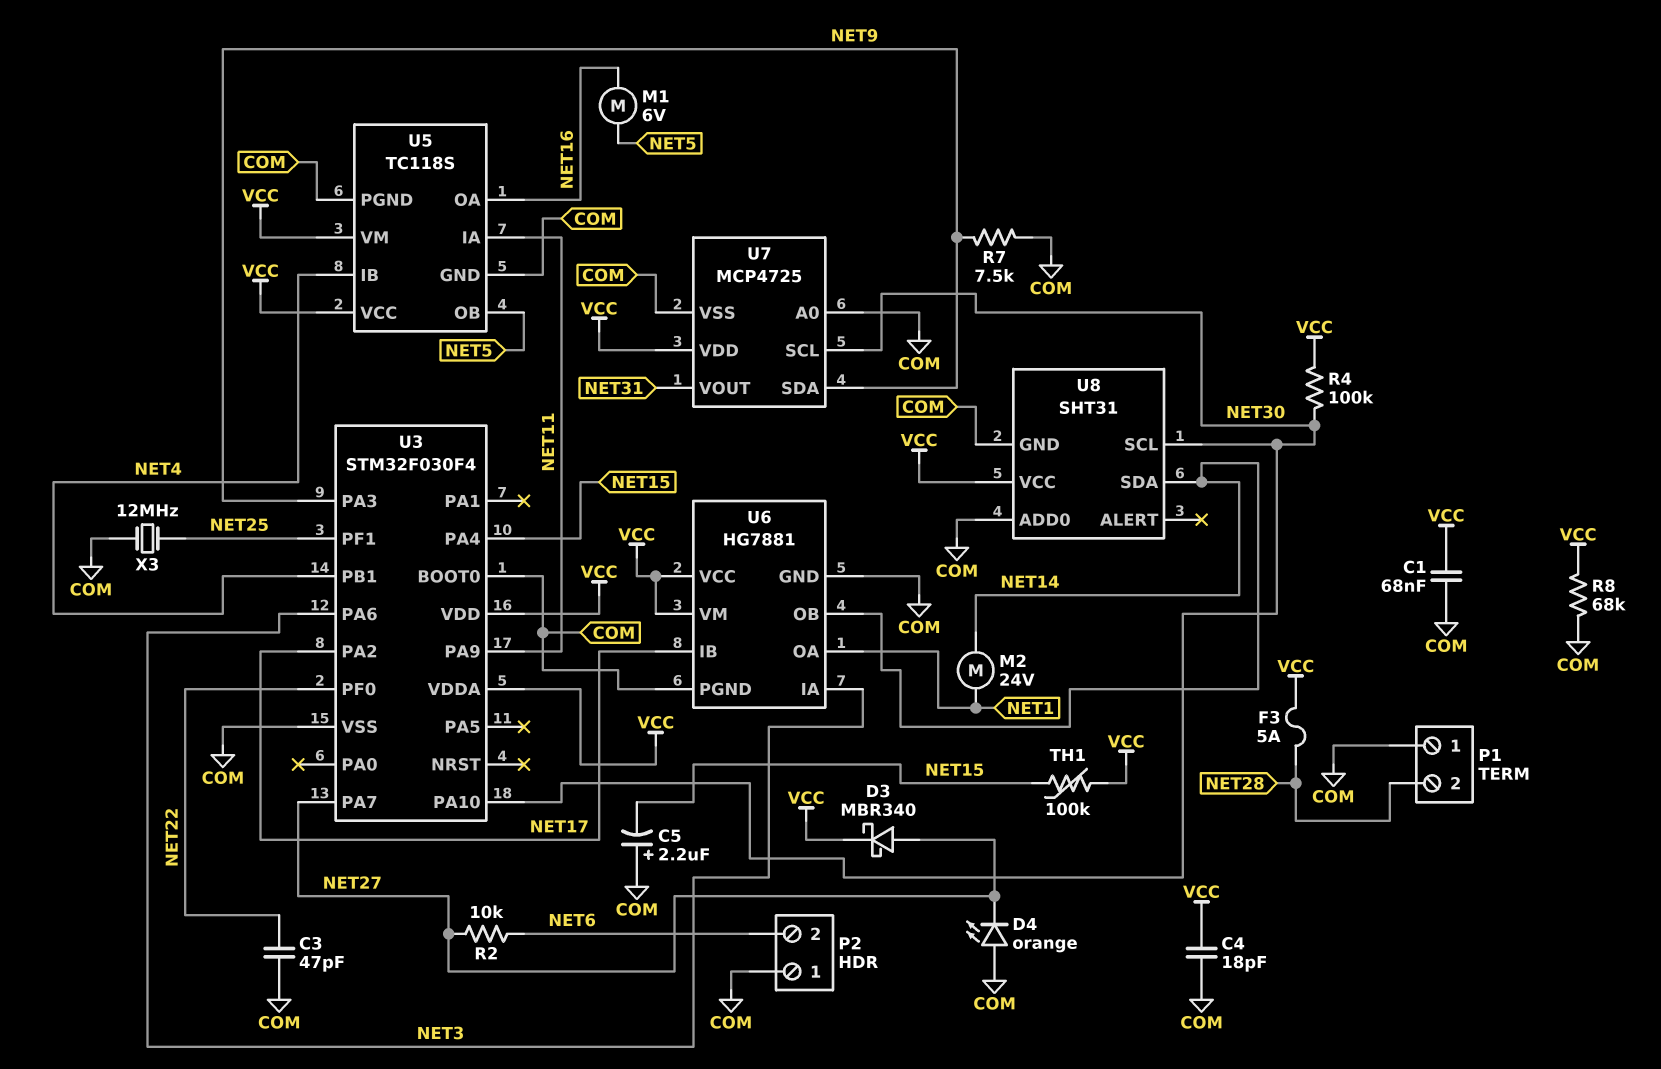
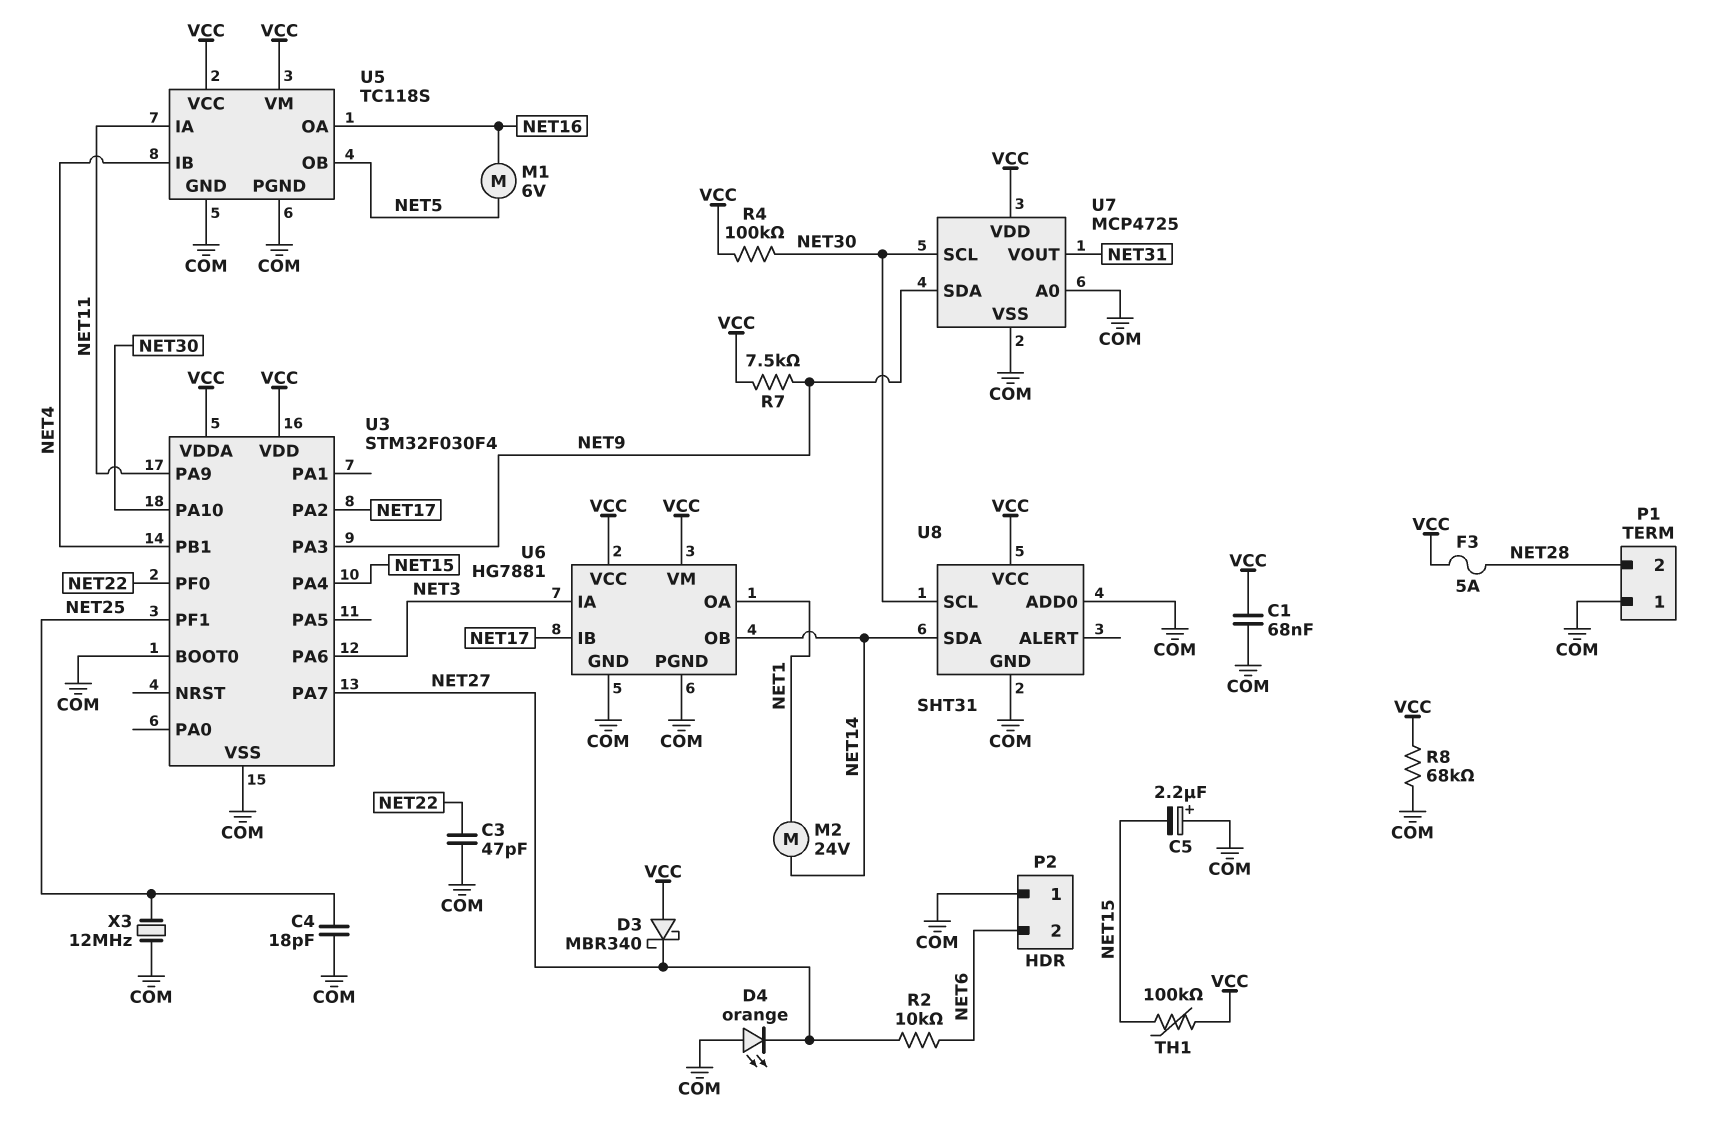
C4: 18pF (COM, VCC) -> 18pF (COM, NET25)
D3: schottky MBR340 (A NET27, K VCC) -> schottky MBR340 (A VCC, K NET27)
R7: 7.5k (COM, NET9) -> 7.5k (NET9, VCC)

